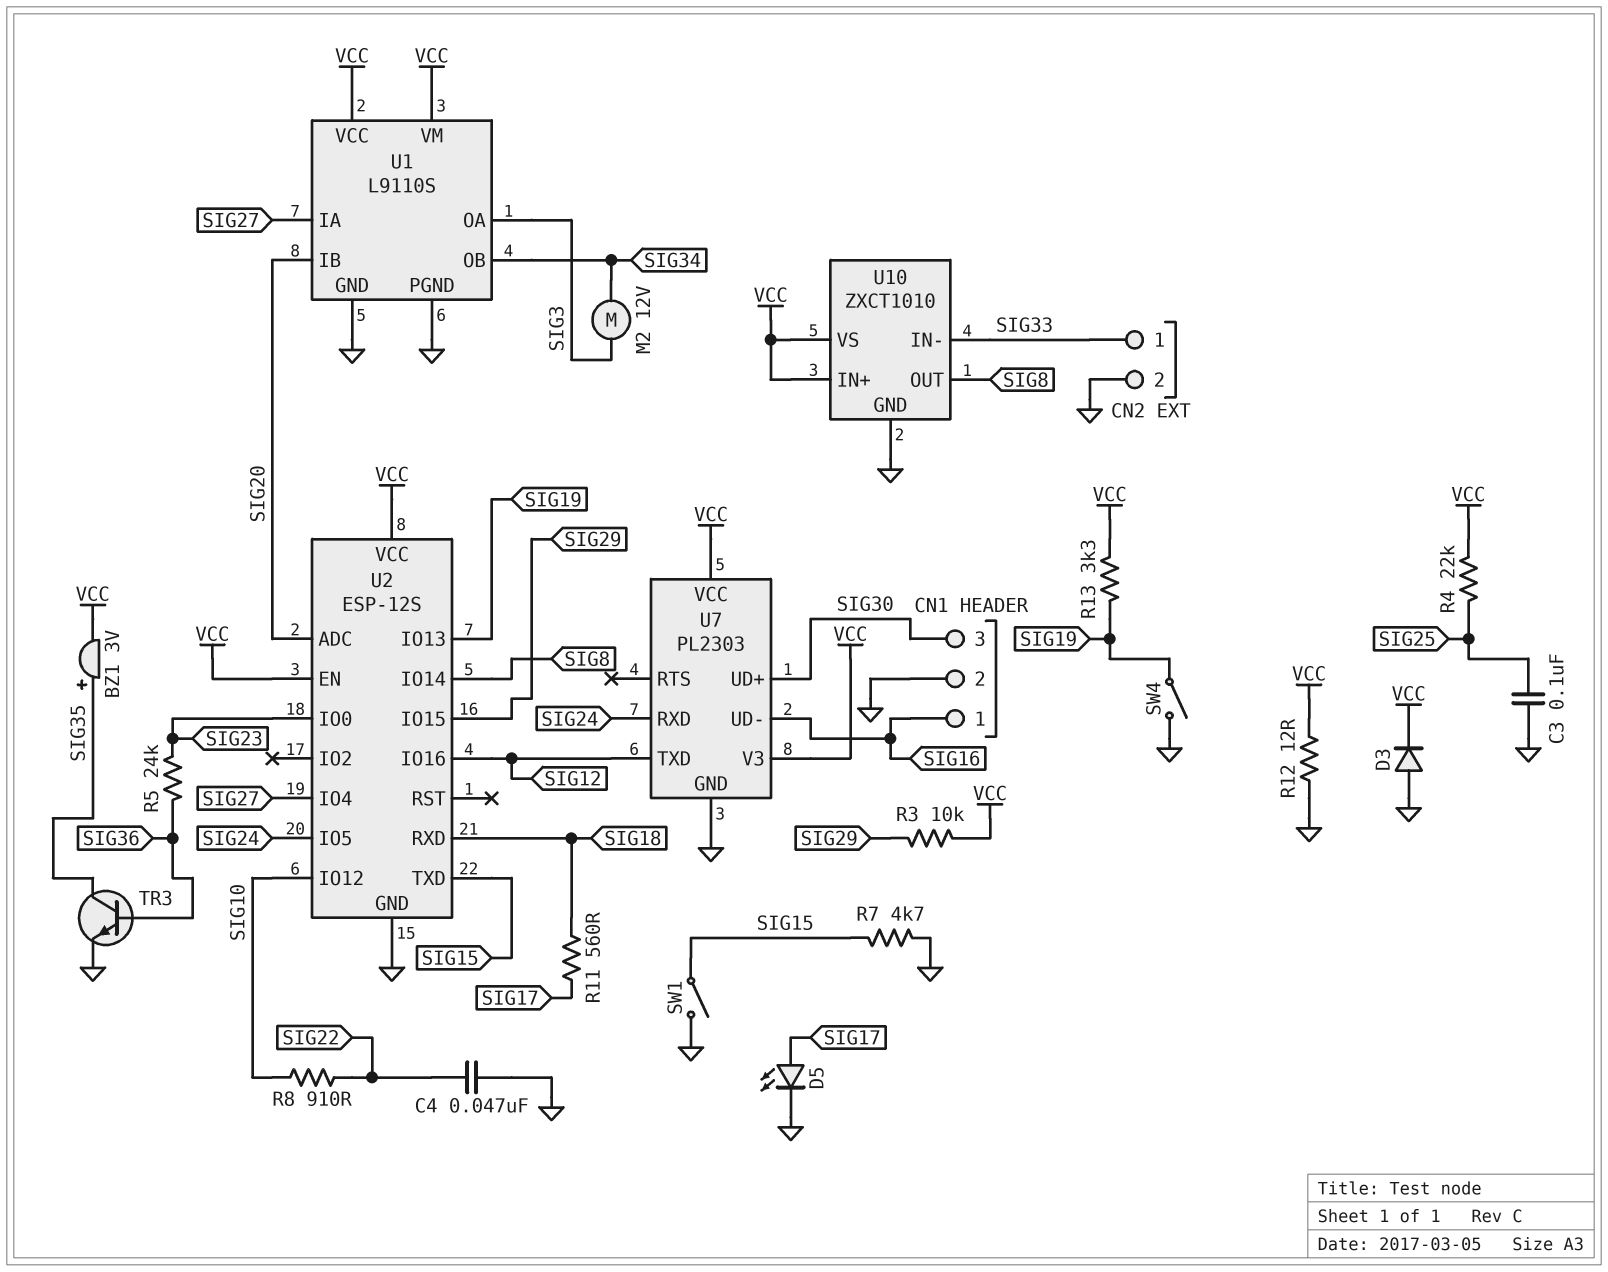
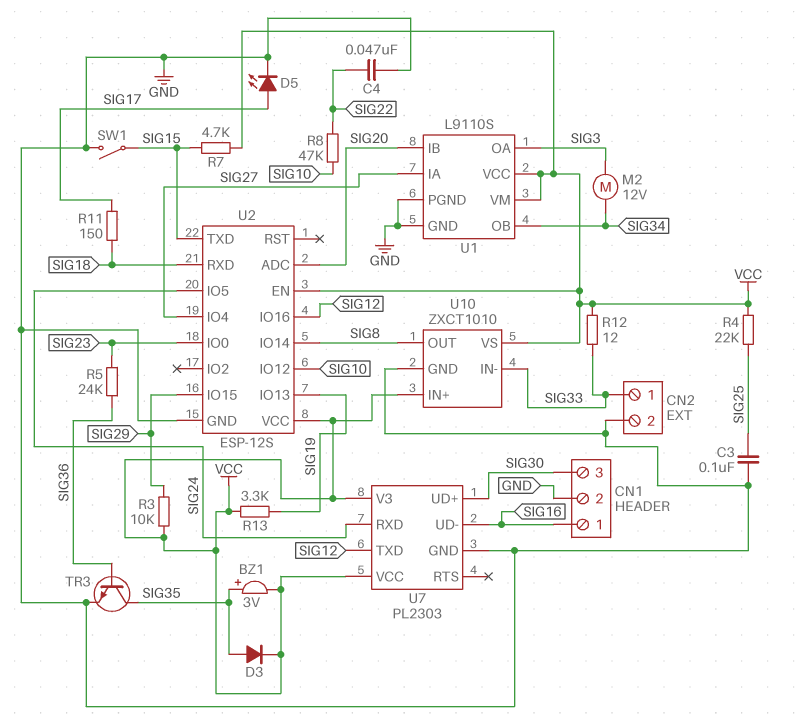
D3: diode (A GND, K VCC) -> diode (A SIG35, K VCC)
R7: 4.7k (GND, SIG15) -> 4.7k (SIG15, VCC)
R8: 910 (SIG10, SIG22) -> 47k (SIG10, SIG22)
R11: 560 (SIG17, SIG18) -> 150 (SIG17, SIG18)
R12: 12 (GND, VCC) -> 12 (SIG33, VCC)
SW4: switch (GND, SIG19) -> none

